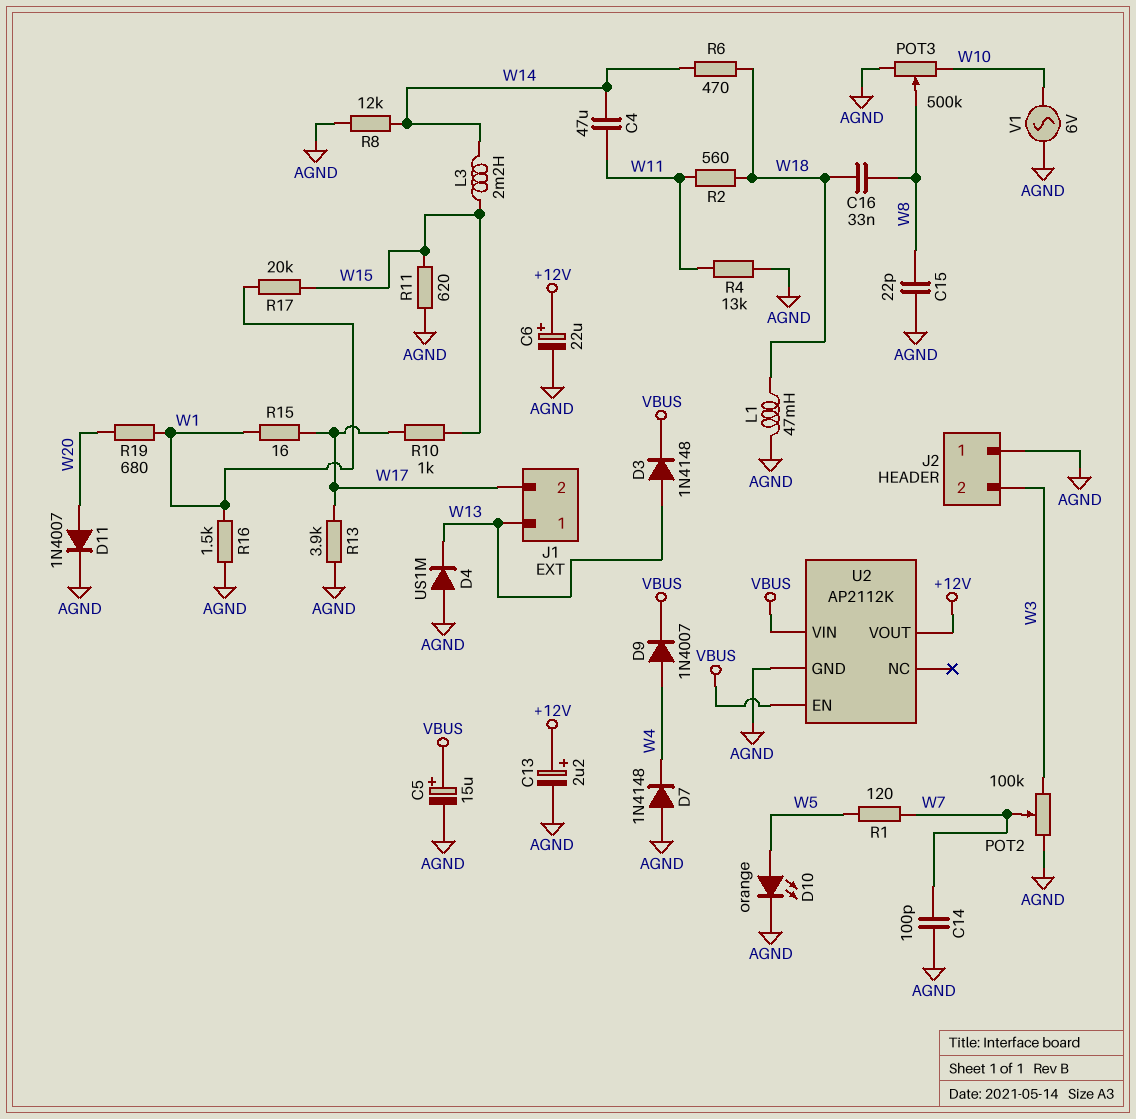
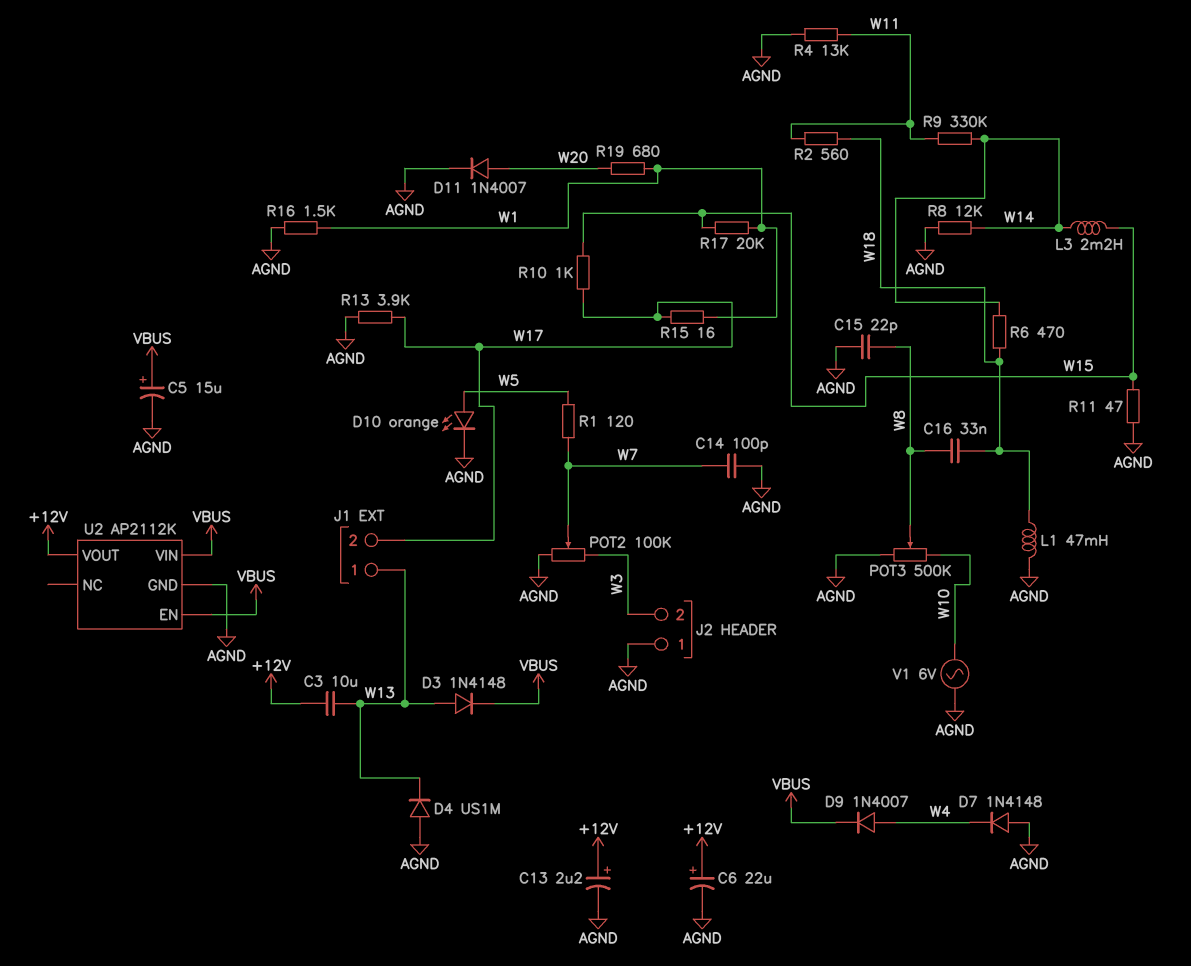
C3: none -> 10uF (+12V, W13)
C4: 47uF (W11, W14) -> none
R9: none -> 330k (W11, W14)
R11: 620 (AGND, W15) -> 47 (AGND, W15)

